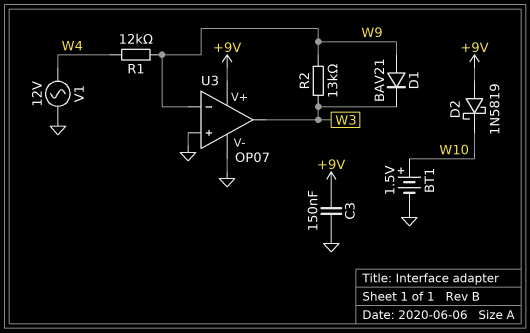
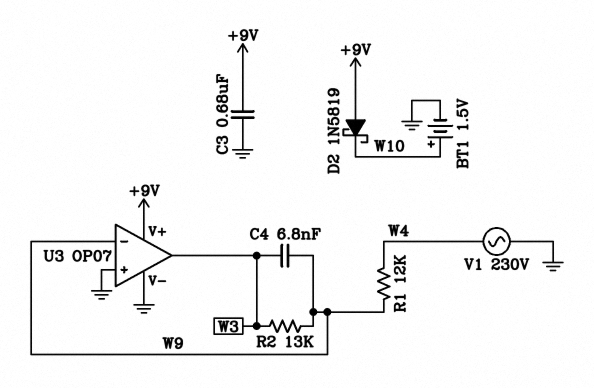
C3: 150nF (+9V, GND) -> 680nF (+9V, GND)
C4: none -> 6.8nF (W3, W9)
D1: diode BAV21 (A W9, K W3) -> none
V1: AC 12V (GND, W4) -> AC 230V (GND, W4)

